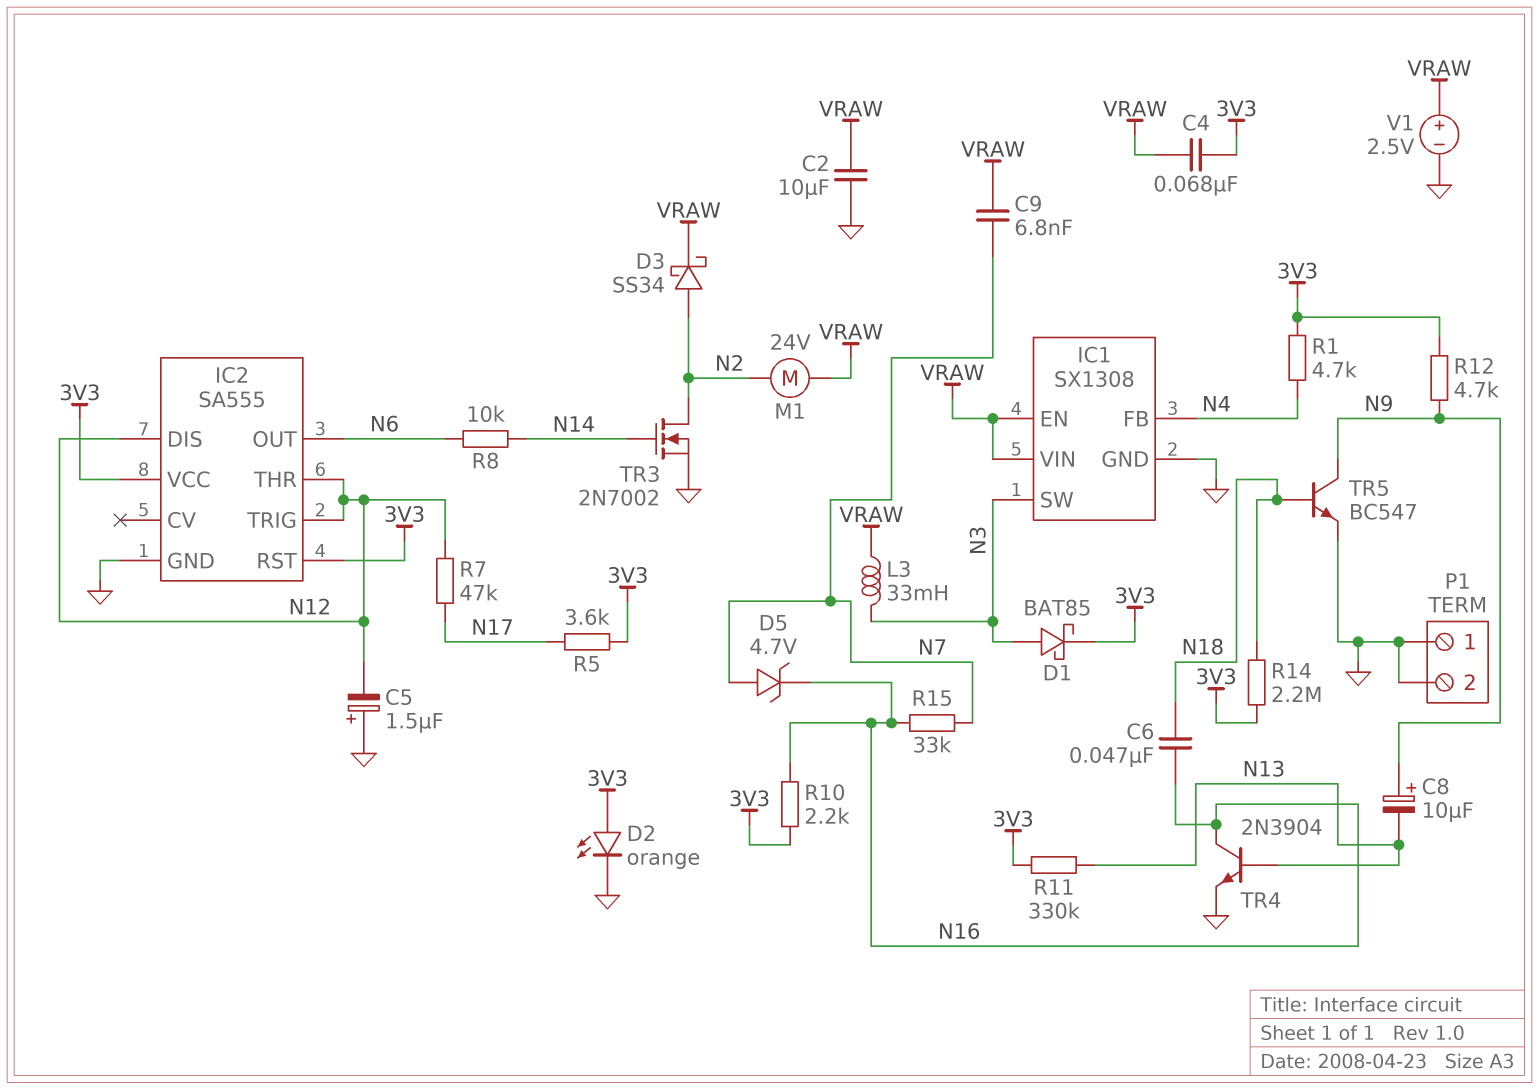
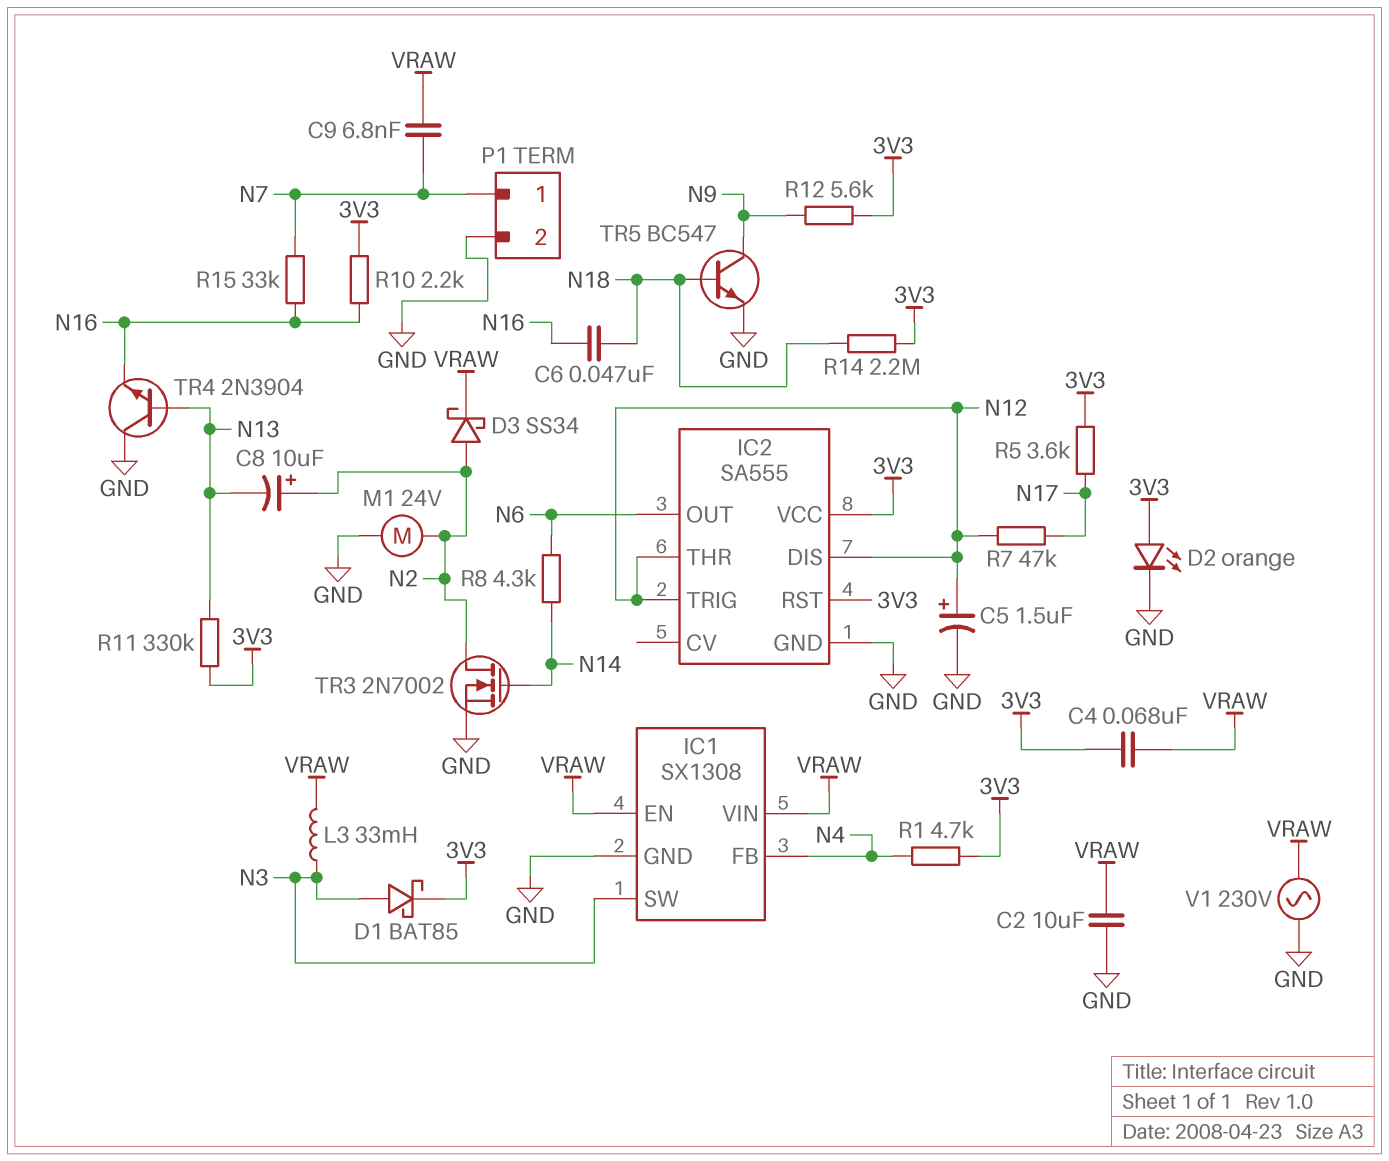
C5: 1.5uF (plus GND, minus N12) -> 1.5uF (plus N12, minus GND)
C8: 10uF (plus N9, minus N13) -> 10uF (plus N2, minus N13)
D5: zener 4.7V (A N7, K N16) -> none
M1: motor 24V (N2, VRAW) -> motor 24V (GND, N2)
P1 pin 1: GND -> N7
R8: 10k (N6, N14) -> 4.3k (N6, N14)
R12: 4.7k (3V3, N9) -> 5.6k (3V3, N9)
TR4: NPN 2N3904 (B N13, C N16, E GND) -> NPN 2N3904 (B N13, C GND, E N16)
V1: 2.5V (plus VRAW, minus GND) -> AC 230V (GND, VRAW)

